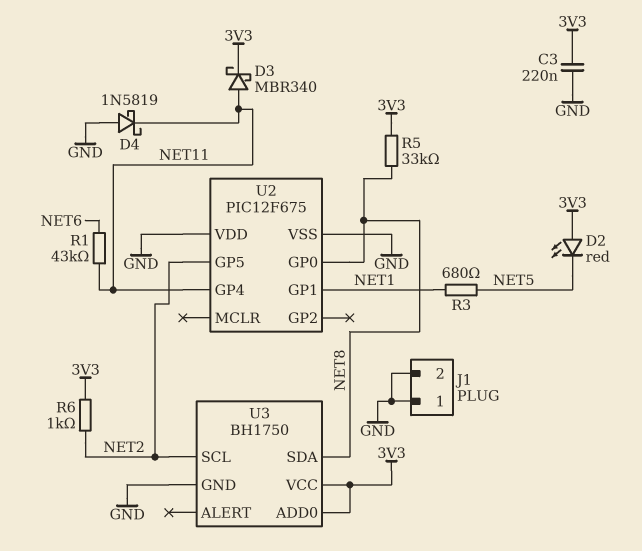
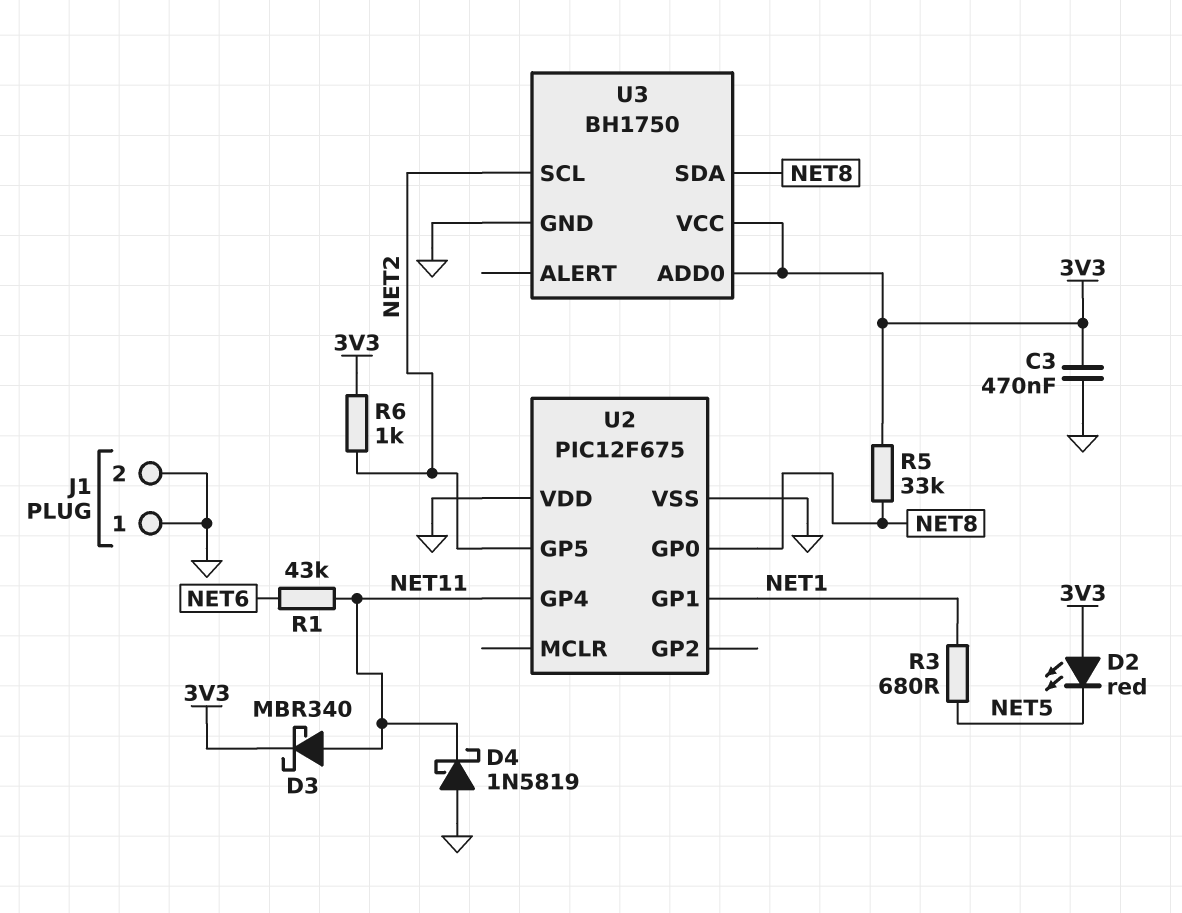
C3: 220nF (3V3, GND) -> 470nF (3V3, GND)

